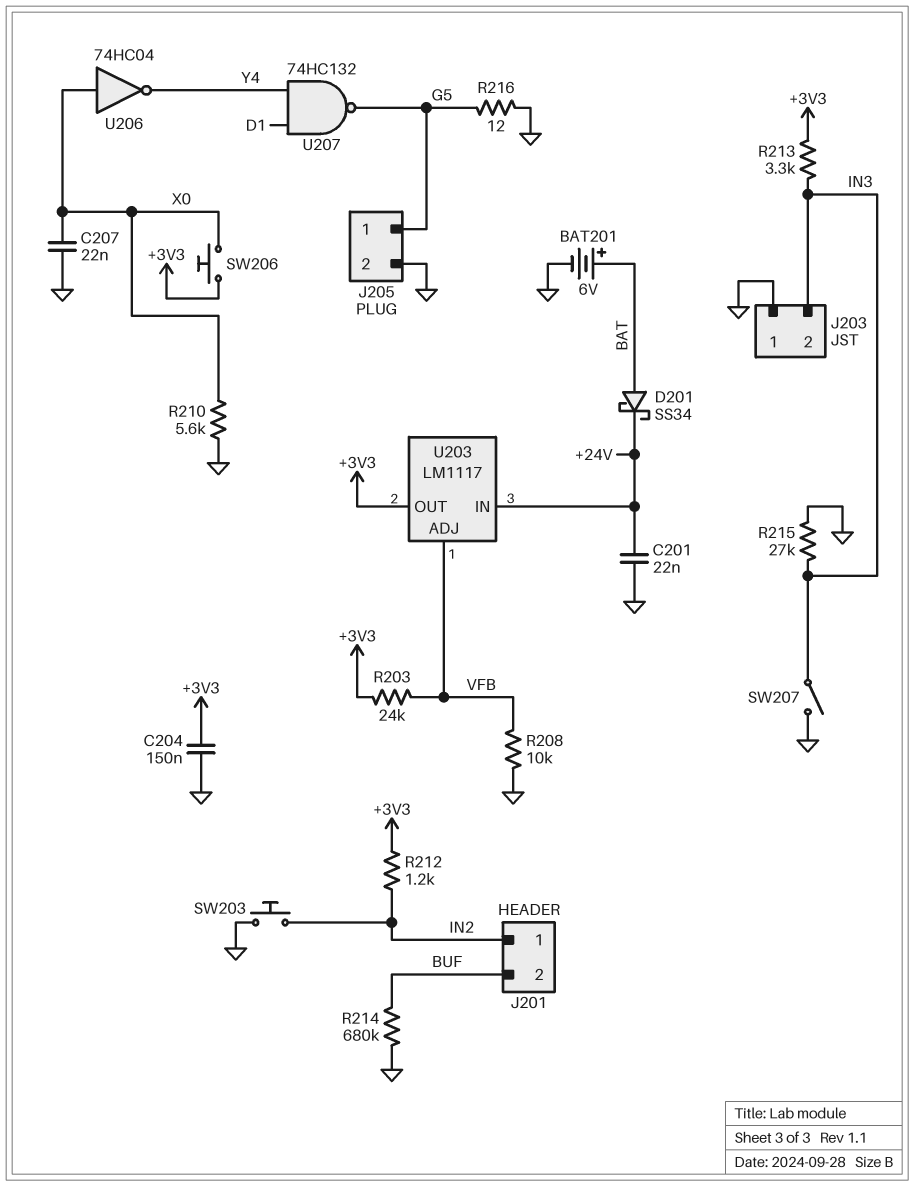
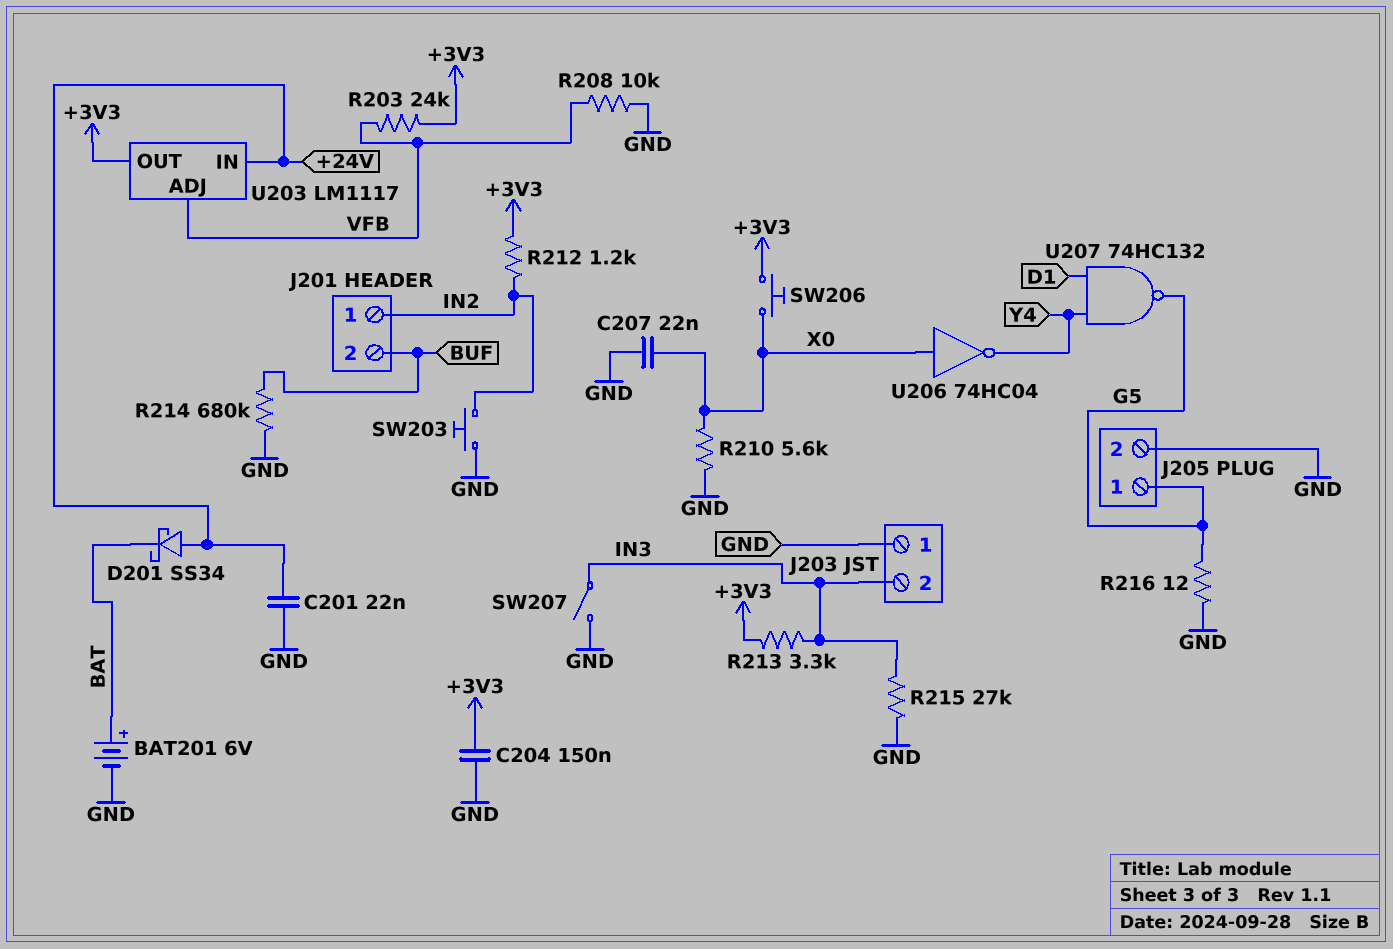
D201: schottky SS34 (A BAT, K +24V) -> schottky SS34 (A +24V, K BAT)

